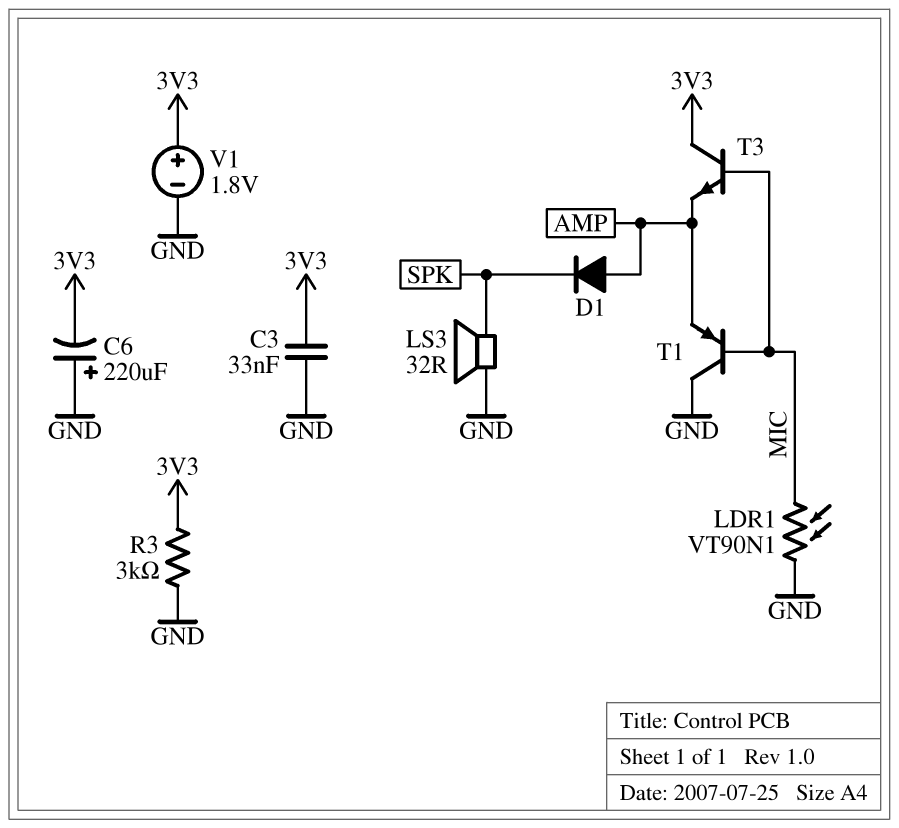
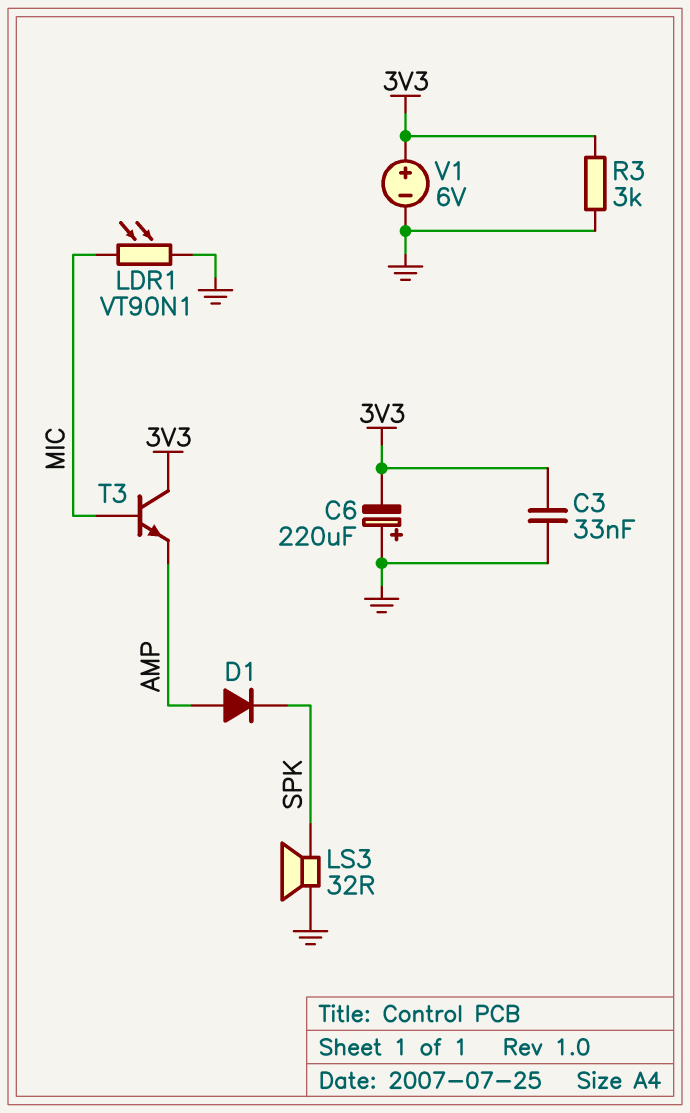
T1: PNP (B MIC, C GND, E AMP) -> none
V1: 1.8V (plus 3V3, minus GND) -> 6V (plus 3V3, minus GND)

